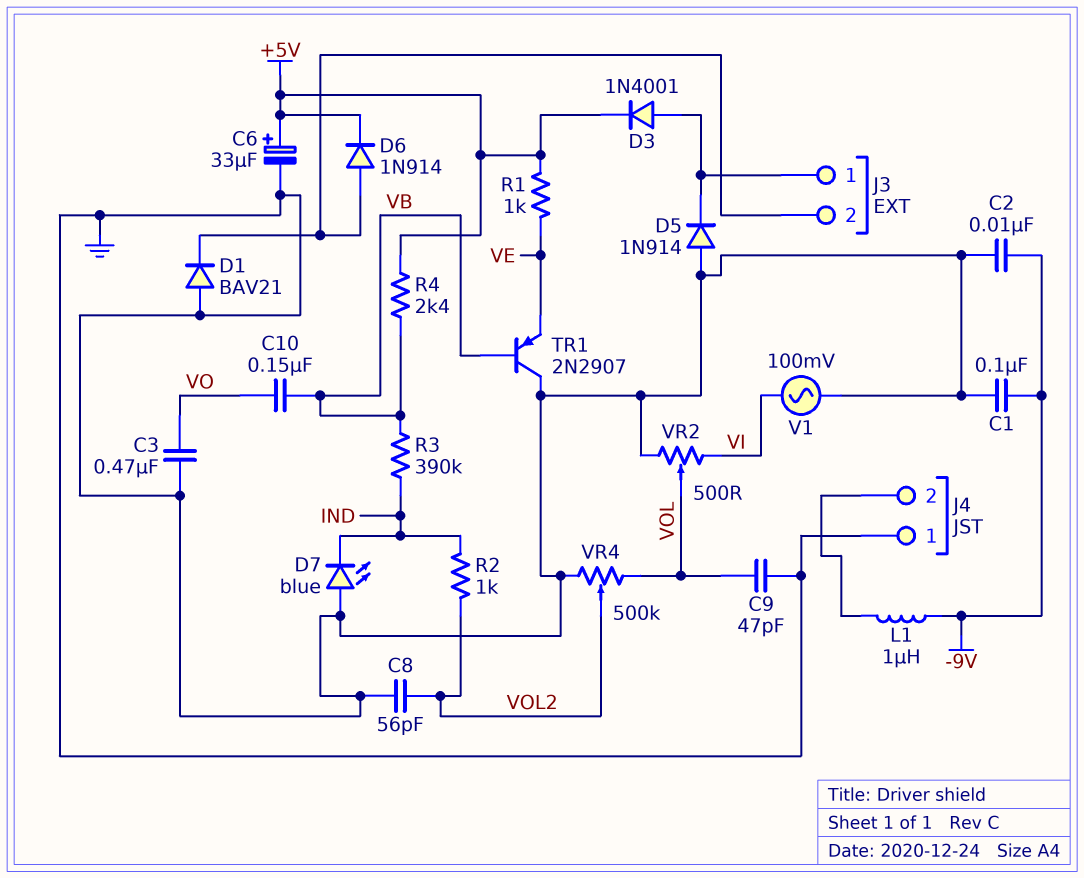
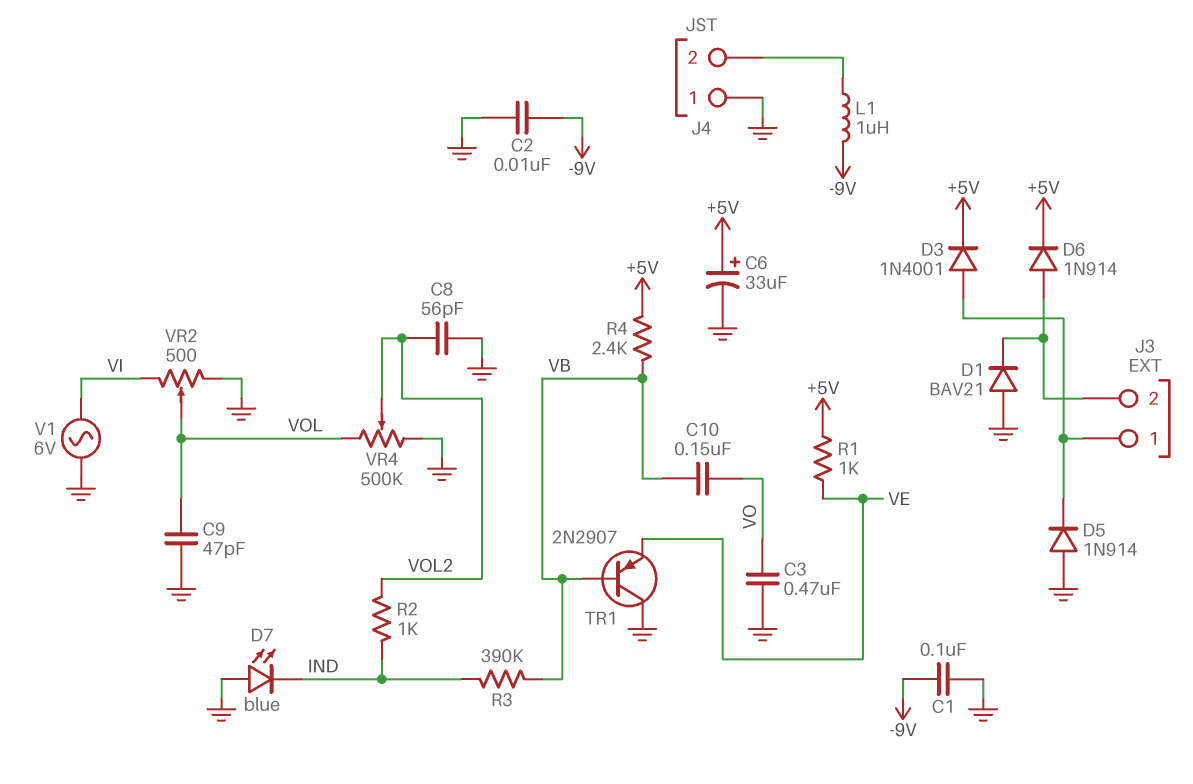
V1: AC 100mV (GND, VI) -> AC 6V (GND, VI)

